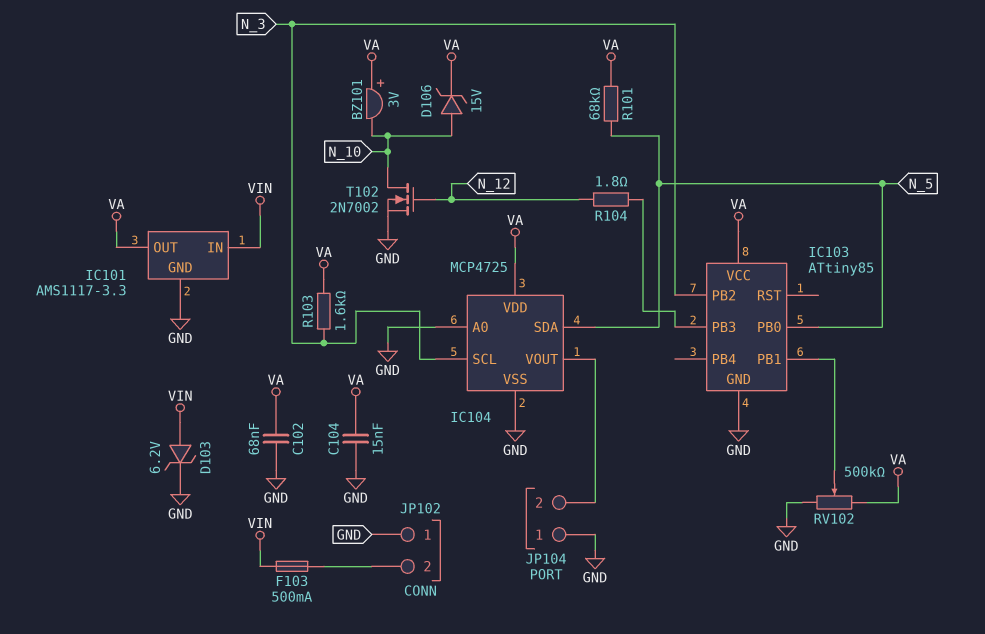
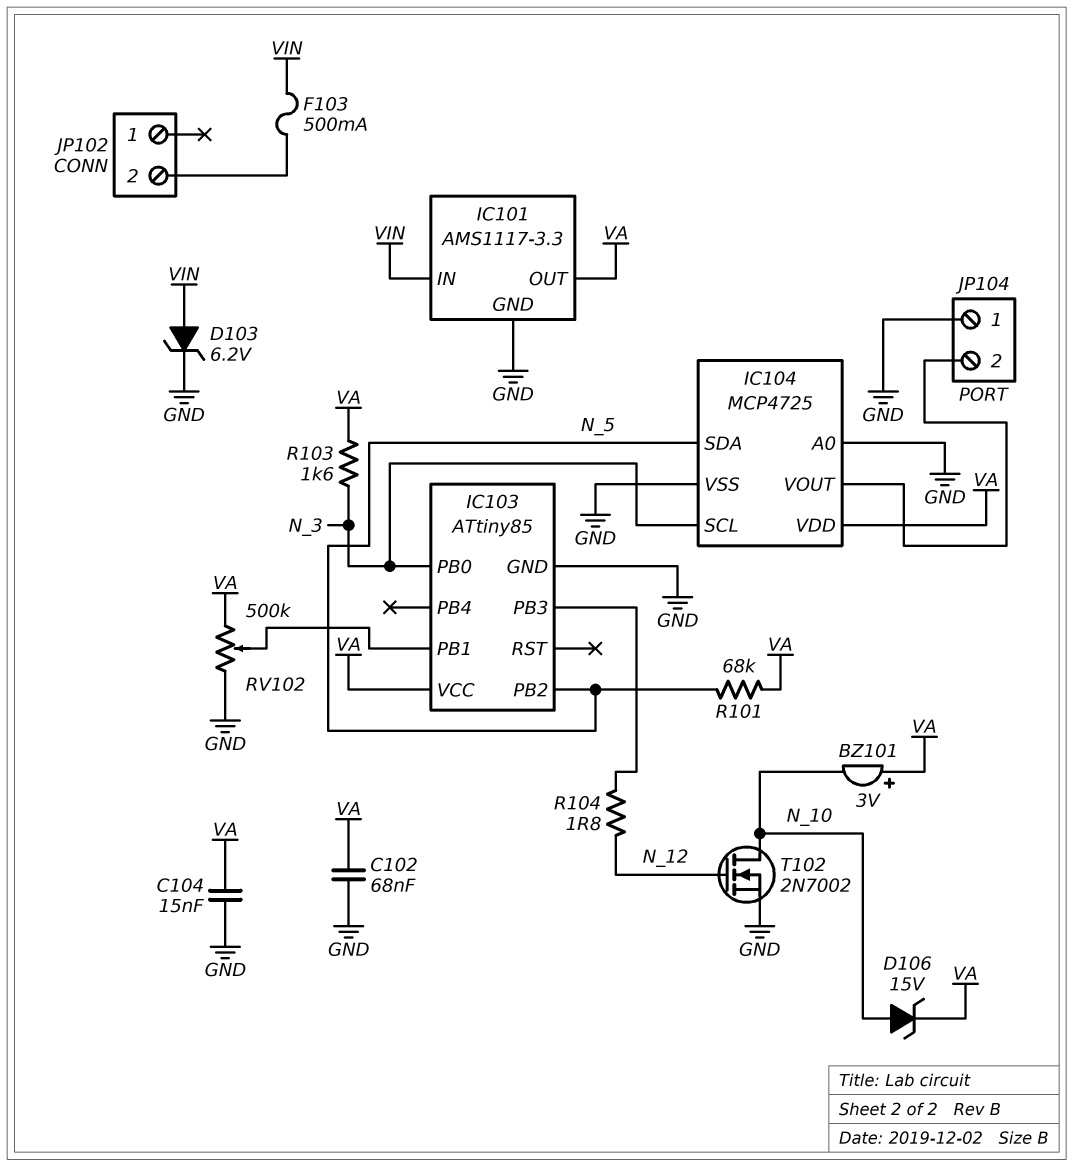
IC103 pin PB0: N_5 -> N_3
IC103 pin PB2: N_3 -> N_5
JP102 pin 1: GND -> none

